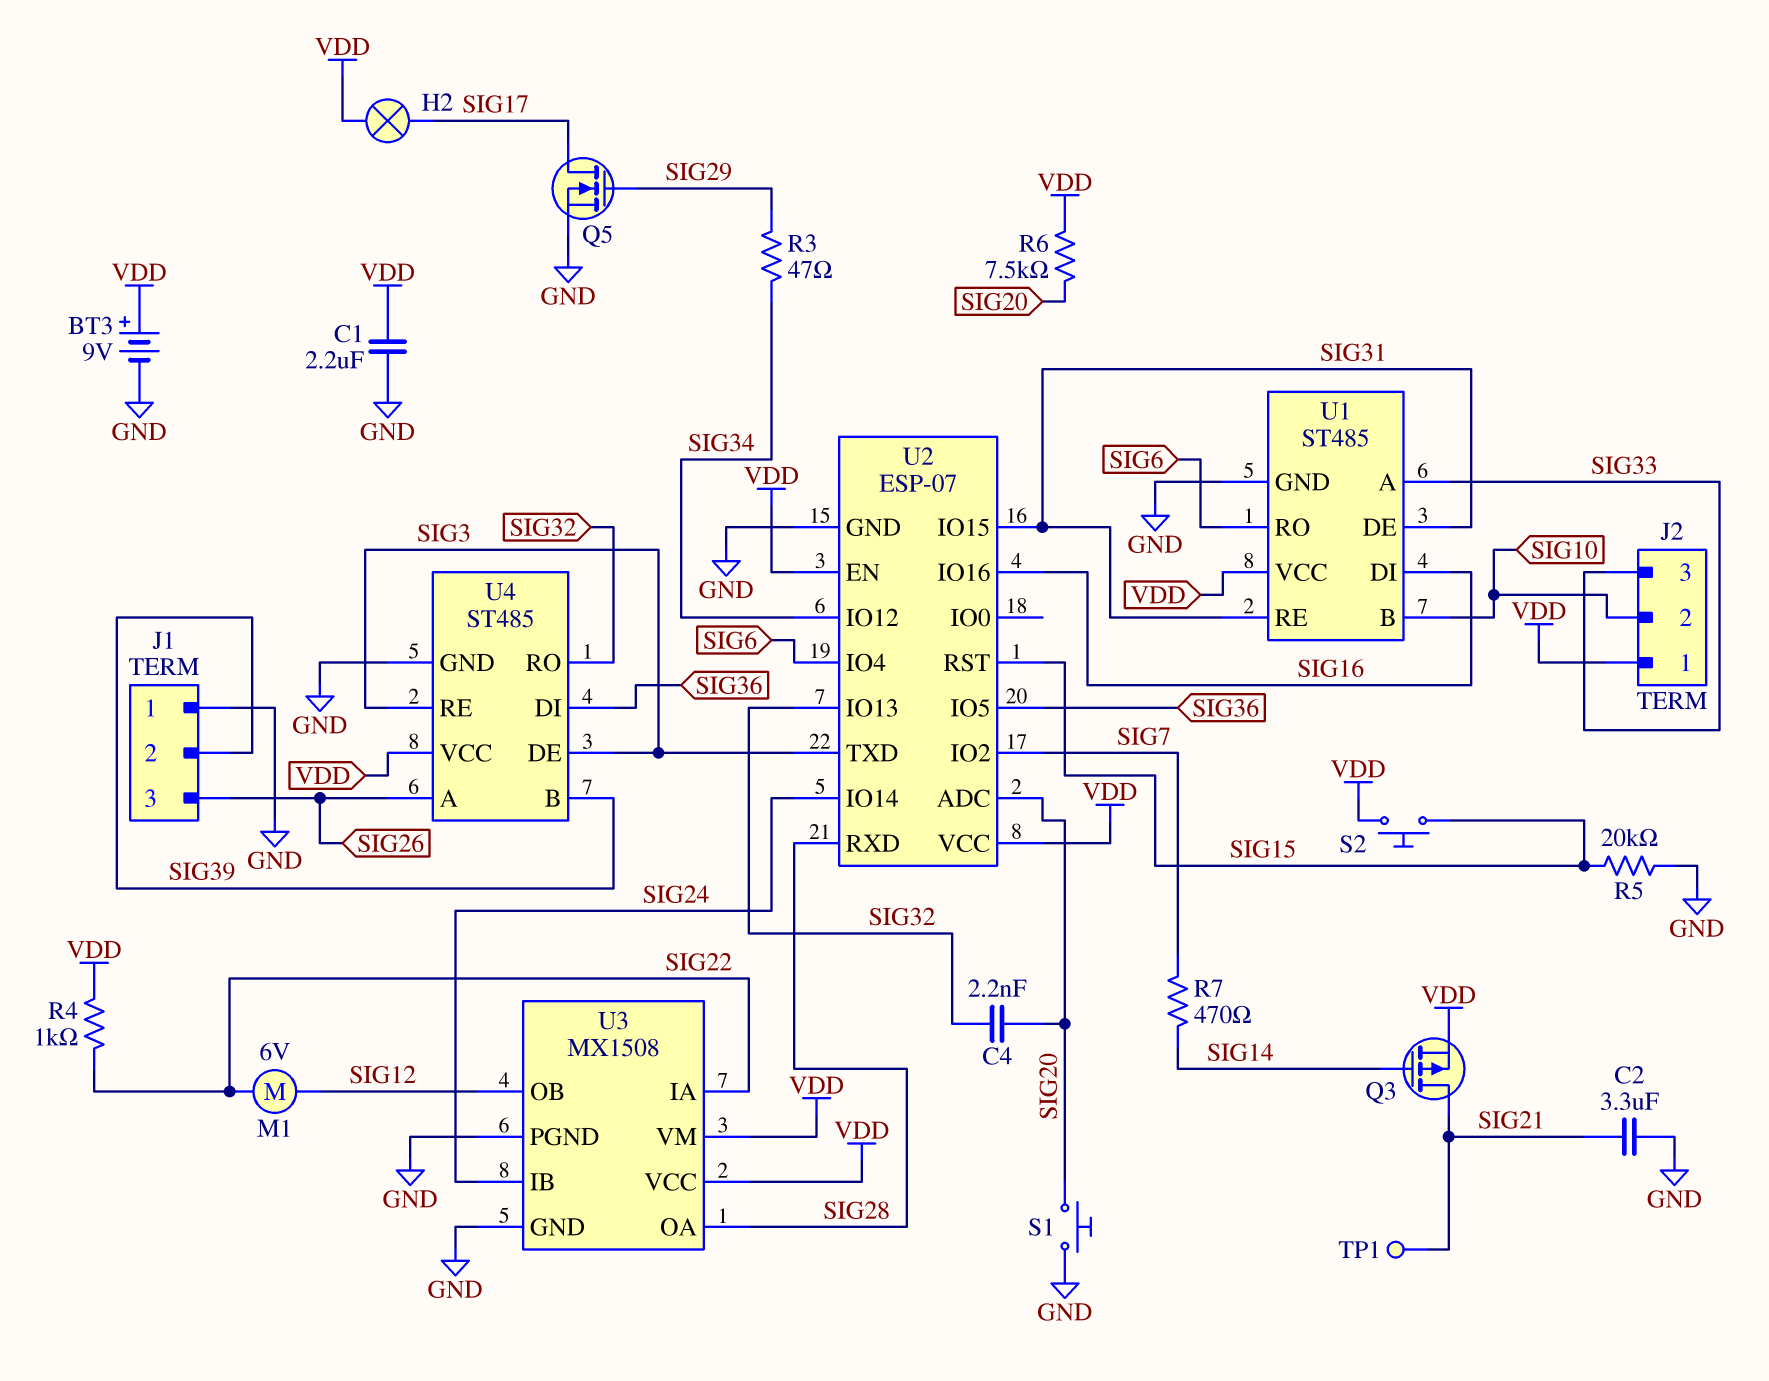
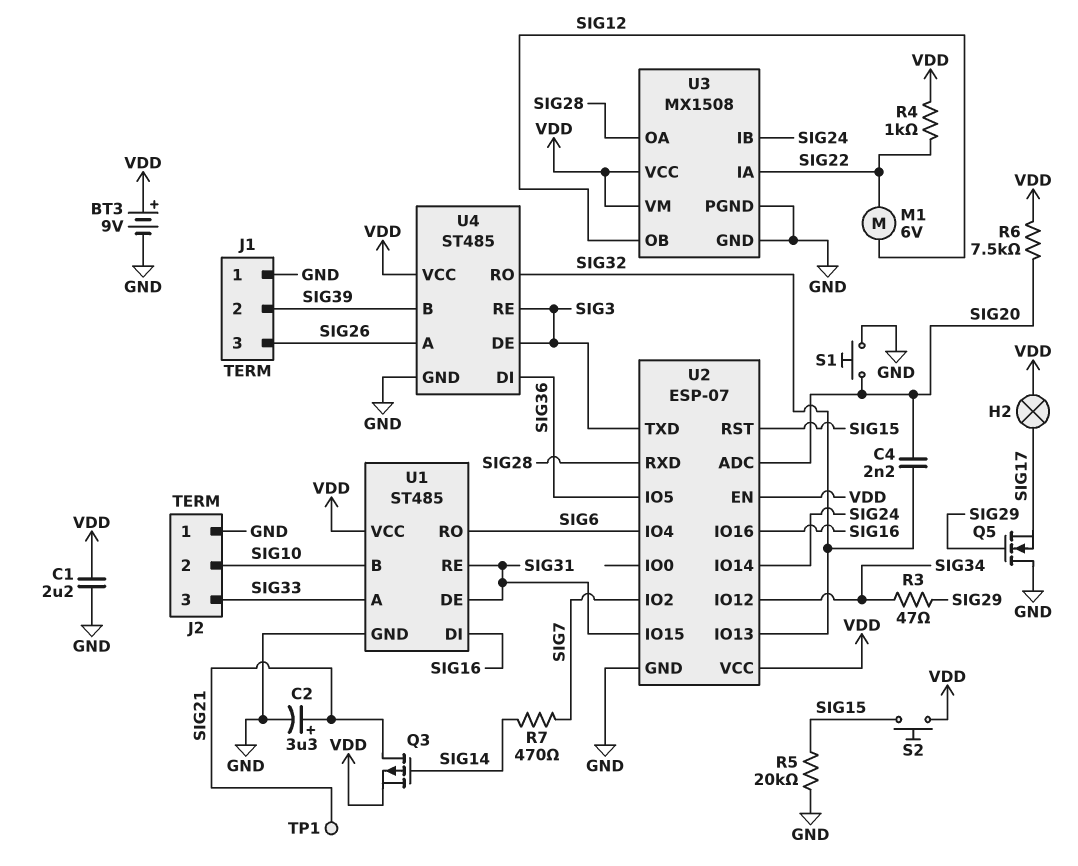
C2: 3.3uF (GND, SIG21) -> 3.3uF (plus SIG21, minus GND)
J2 pin 1: VDD -> GND
Q5: NMOS (G SIG29, D SIG17, S GND) -> NMOS (G SIG29, D GND, S SIG17)

